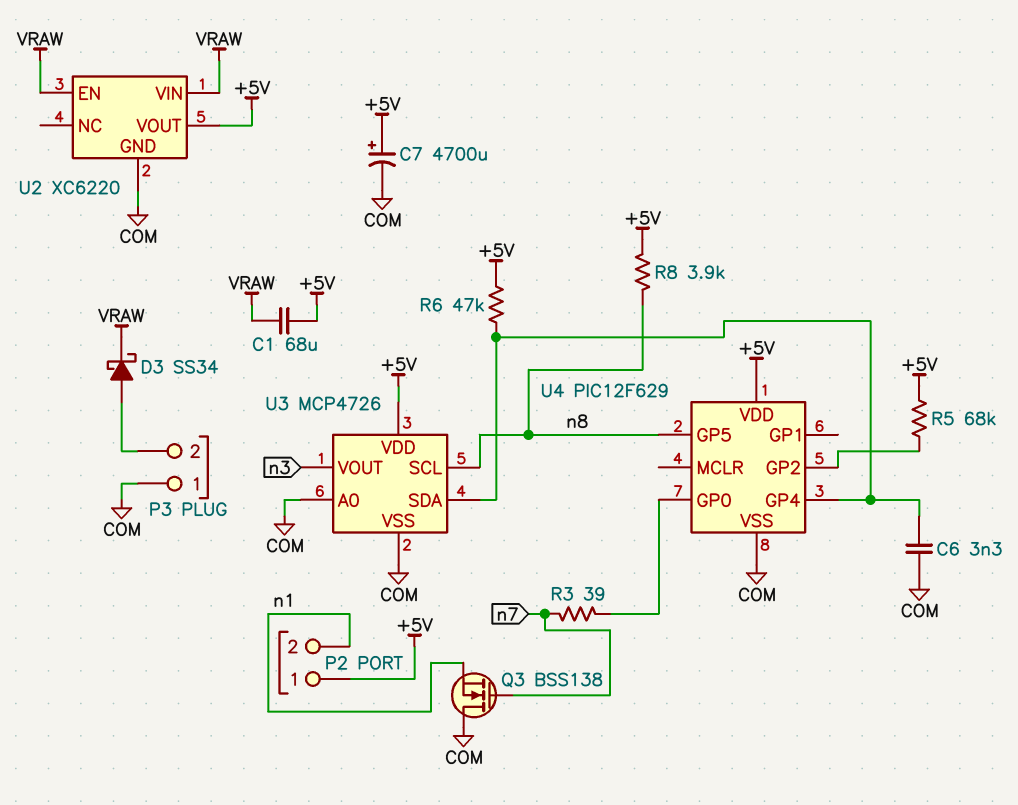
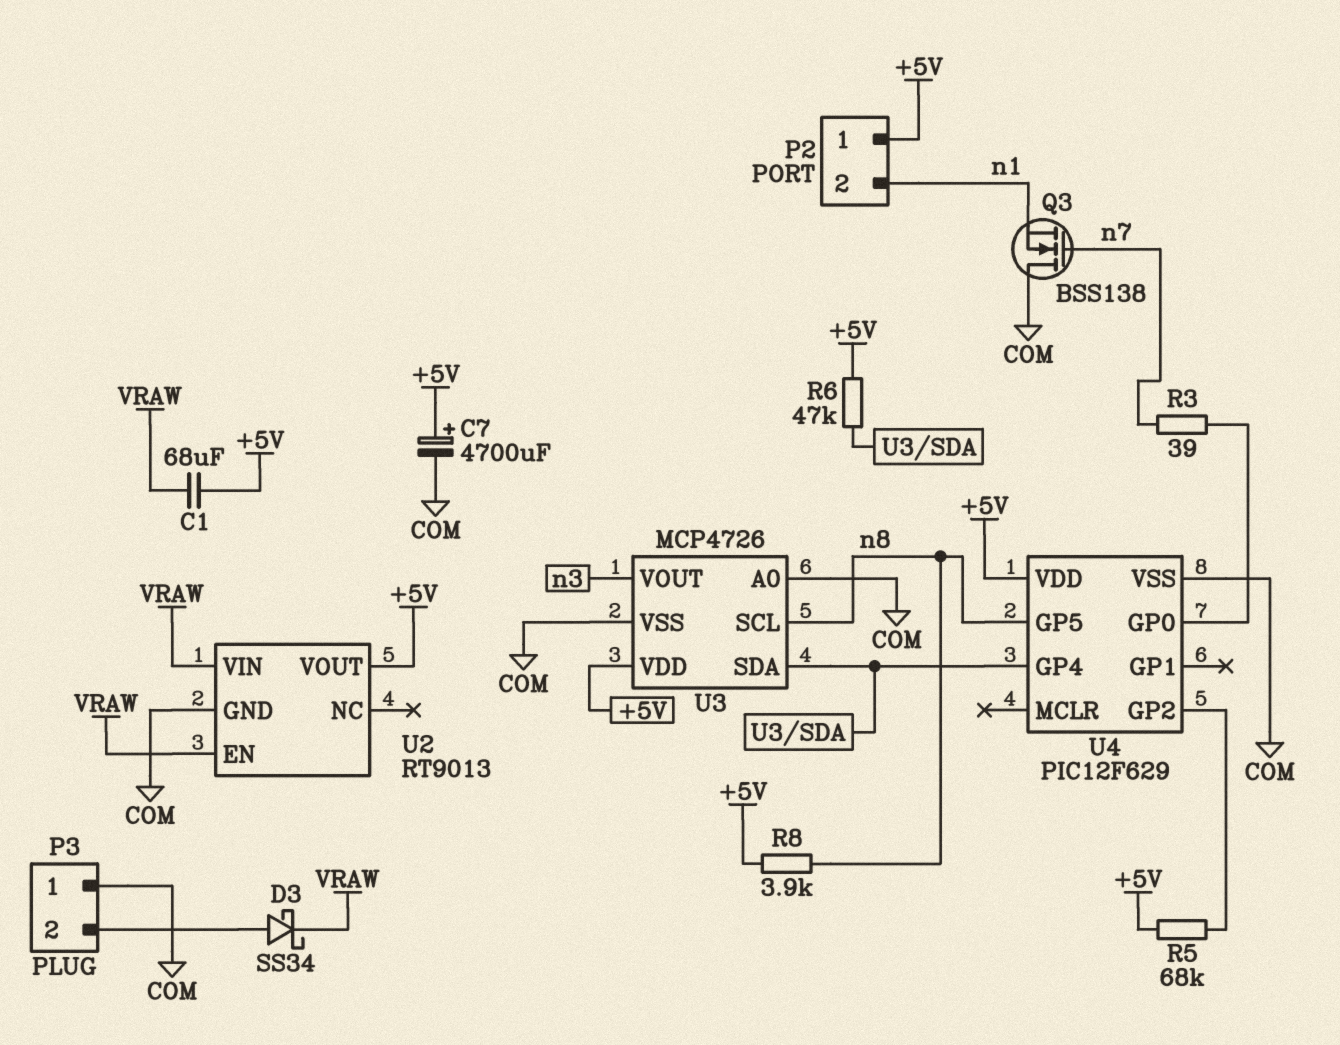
C6: 3.3nF (COM, U3/SDA) -> none
U2: XC6220 -> RT9013

